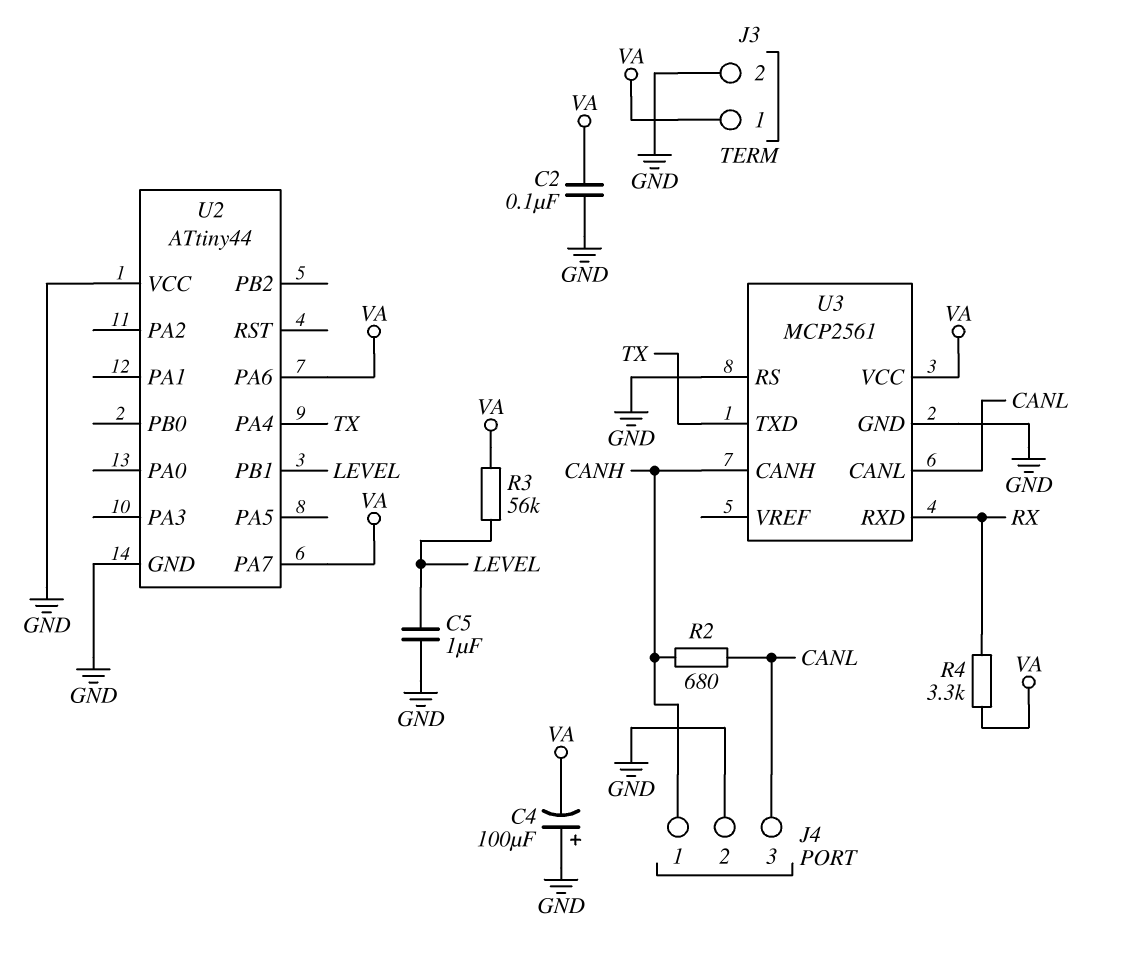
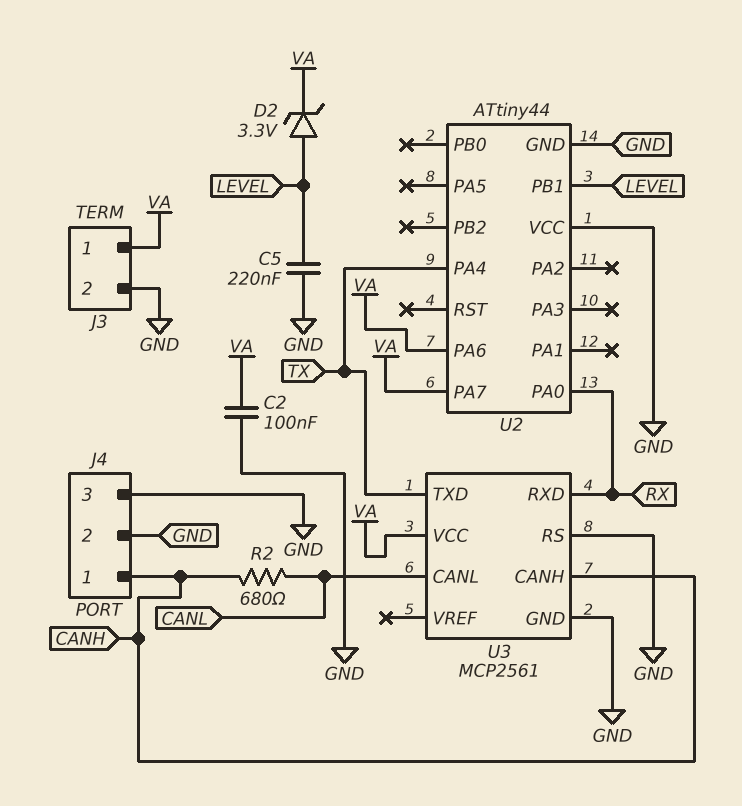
C4: 100uF (plus GND, minus VA) -> none
C5: 1uF (GND, LEVEL) -> 220nF (GND, LEVEL)
D2: none -> zener 3.3V (A LEVEL, K VA)
J4 pin 3: CANL -> GND
R3: 56k (LEVEL, VA) -> none
R4: 3.3k (RX, VA) -> none
U2 pin PA0: none -> RX

